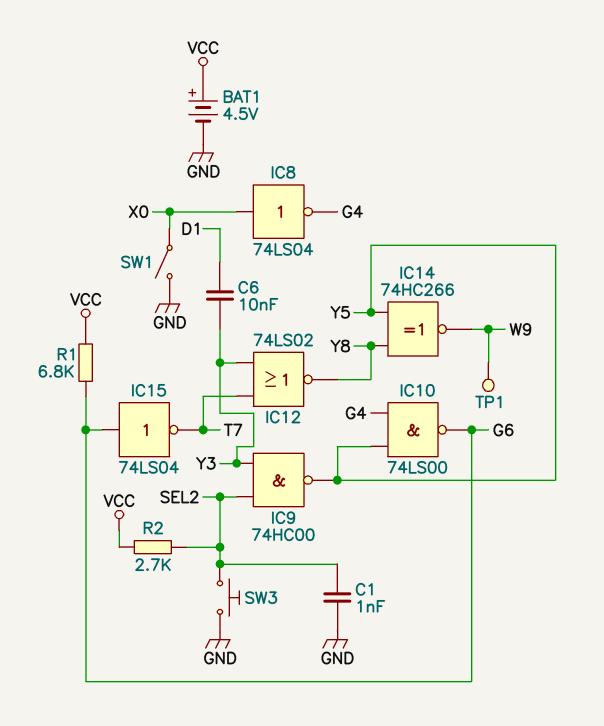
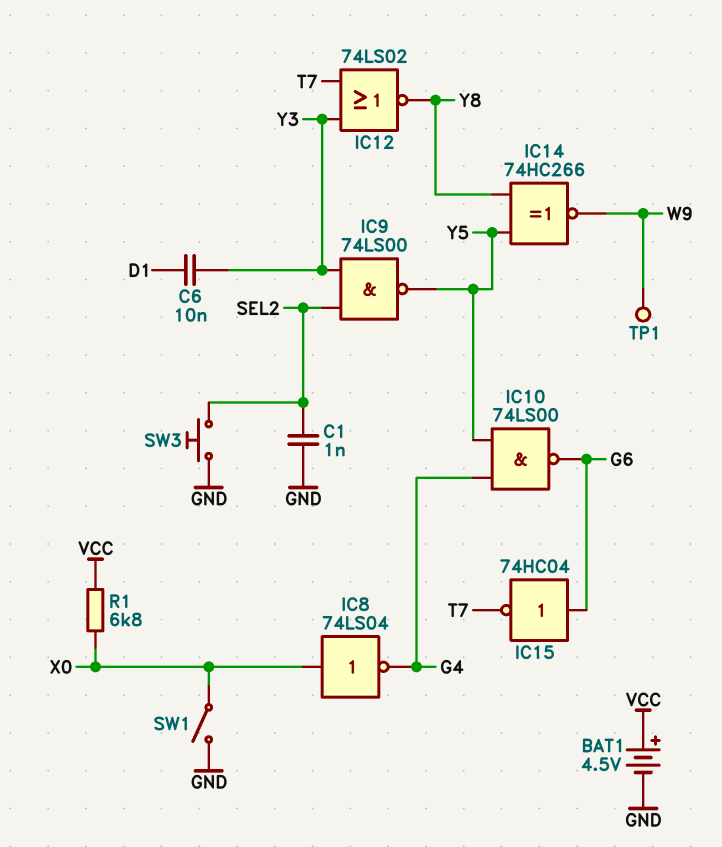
IC9: NAND 74HC00 (in SEL2, in Y3, out Y5) -> NAND 74LS00 (in SEL2, in Y3, out Y5)
IC15: NOT 74LS04 (in G6, out T7) -> NOT 74HC04 (in G6, out T7)
R1: 6.8k (G6, VCC) -> 6.8k (VCC, X0)
R2: 2.7k (SEL2, VCC) -> none

